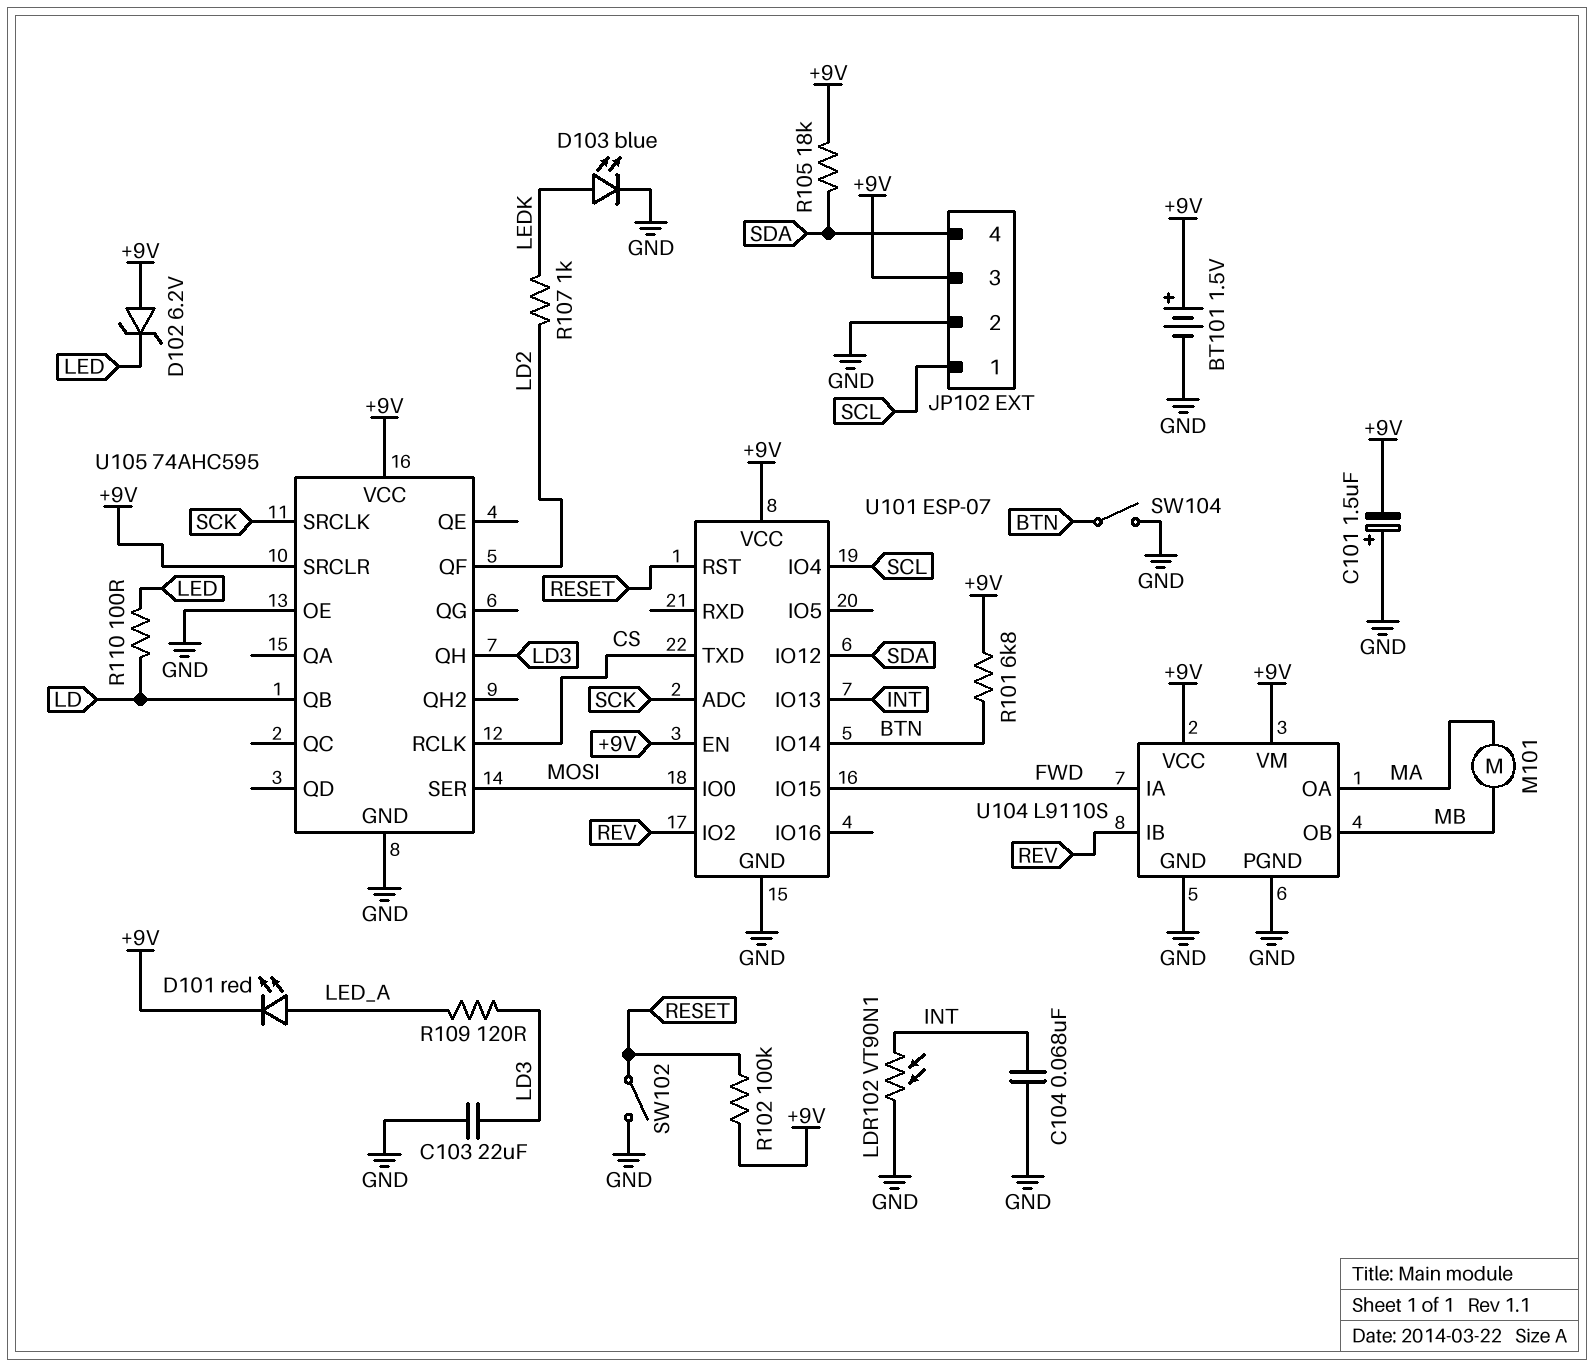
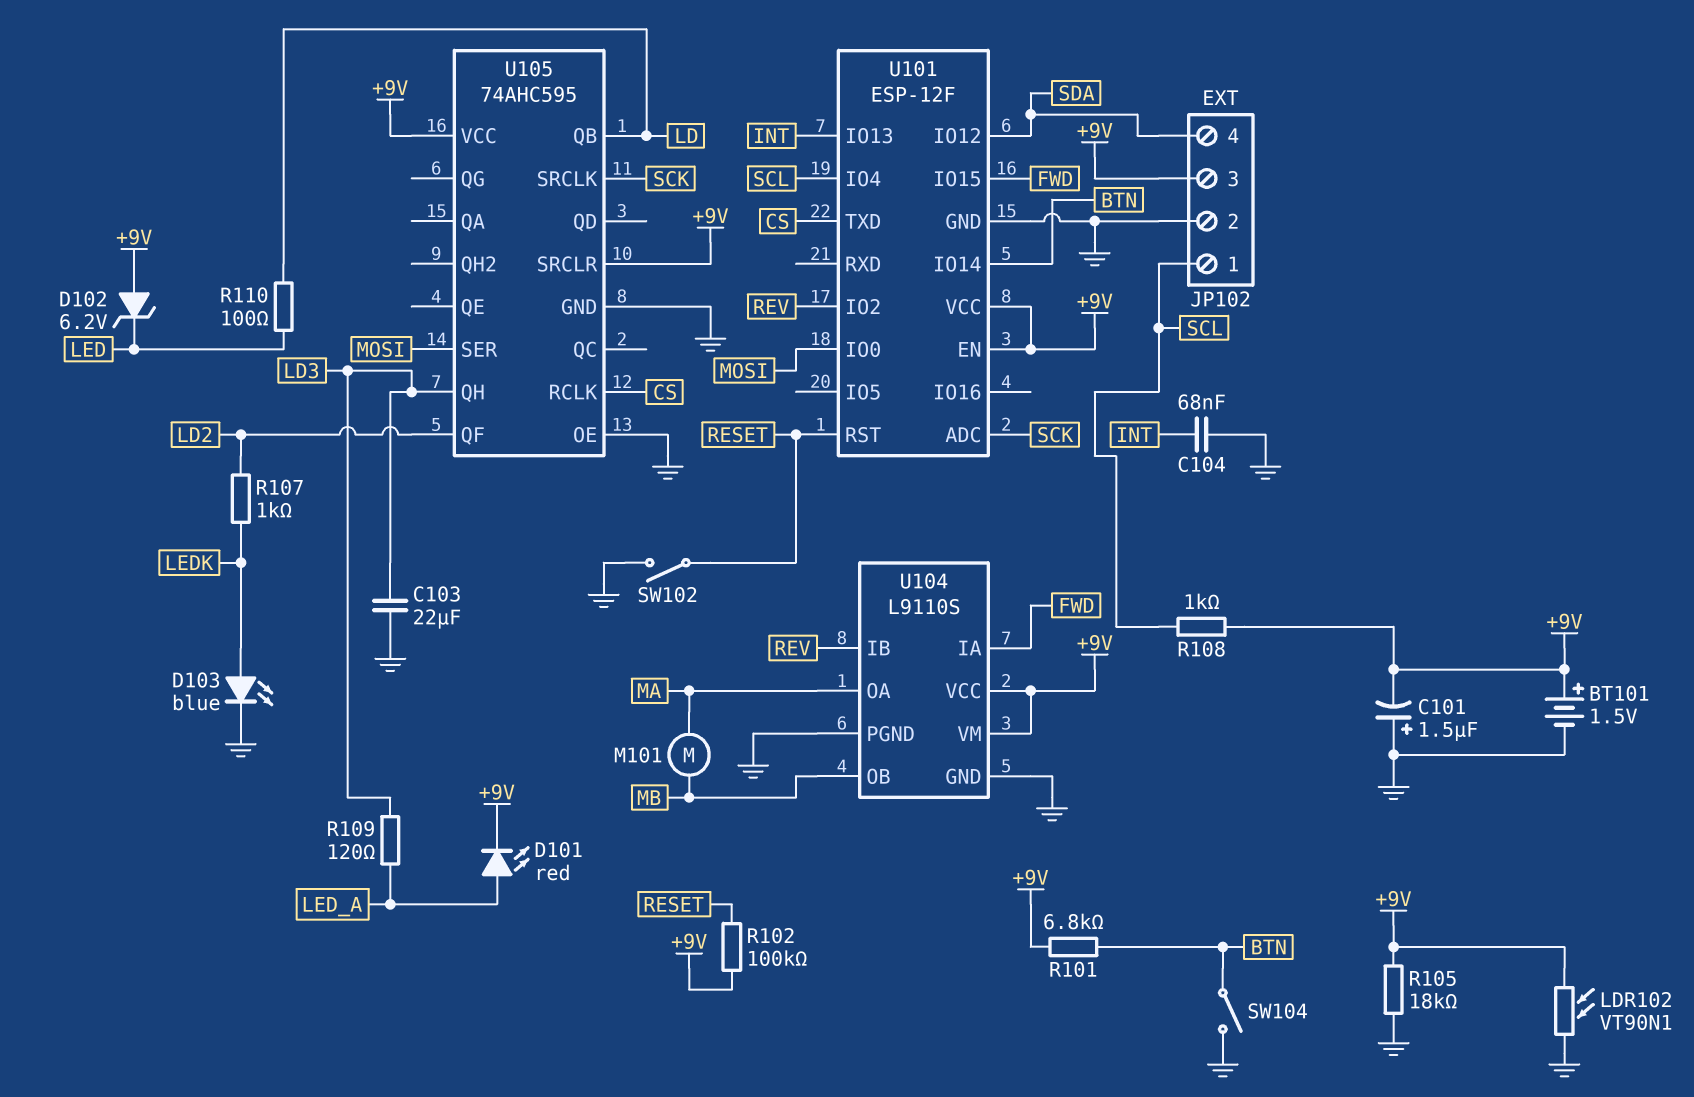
LDR102: VT90N1 (GND, INT) -> VT90N1 (+9V, GND)
R105: 18k (+9V, SDA) -> 18k (+9V, GND)
R108: none -> 1k (+9V, SCL)
U101: ESP-07 -> ESP-12F

